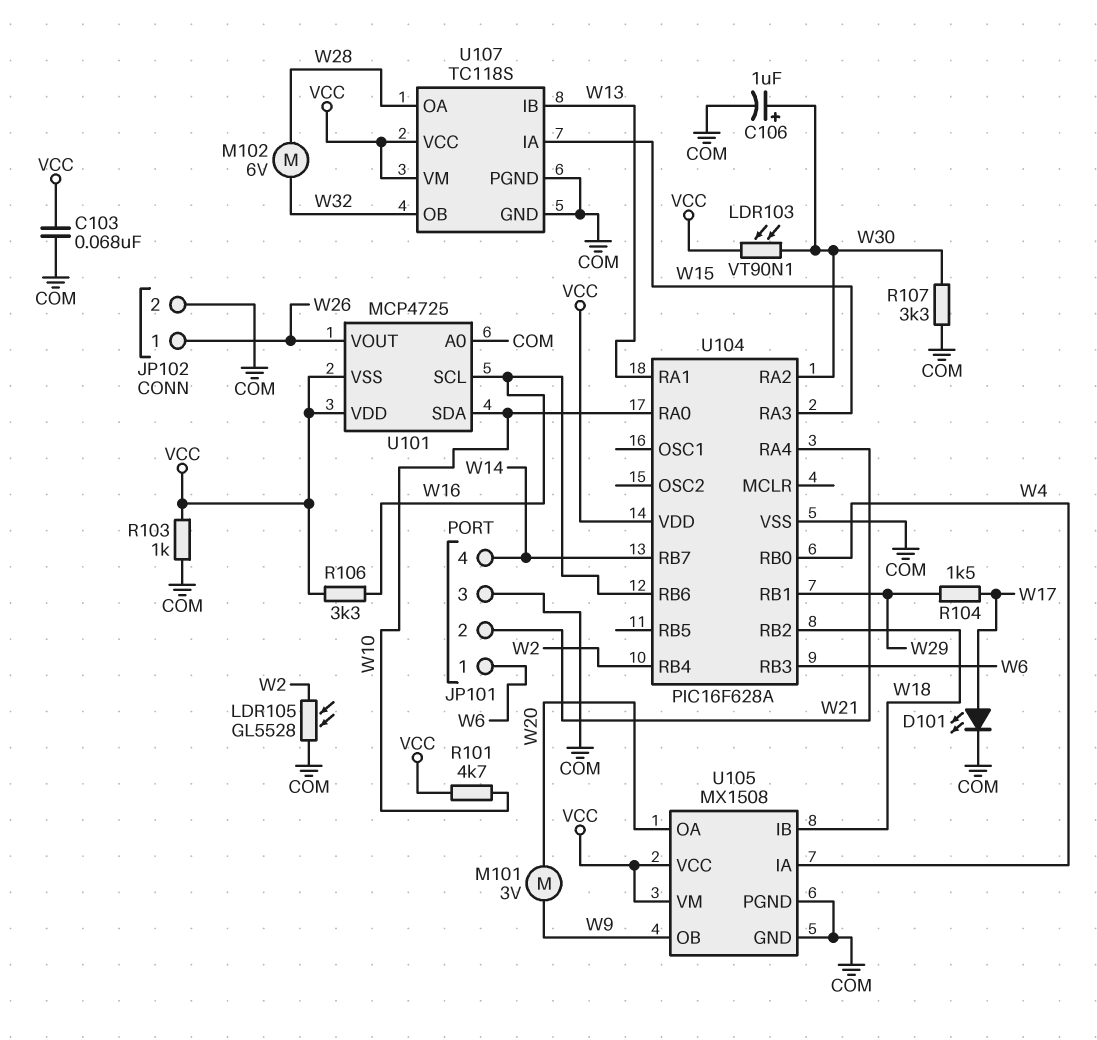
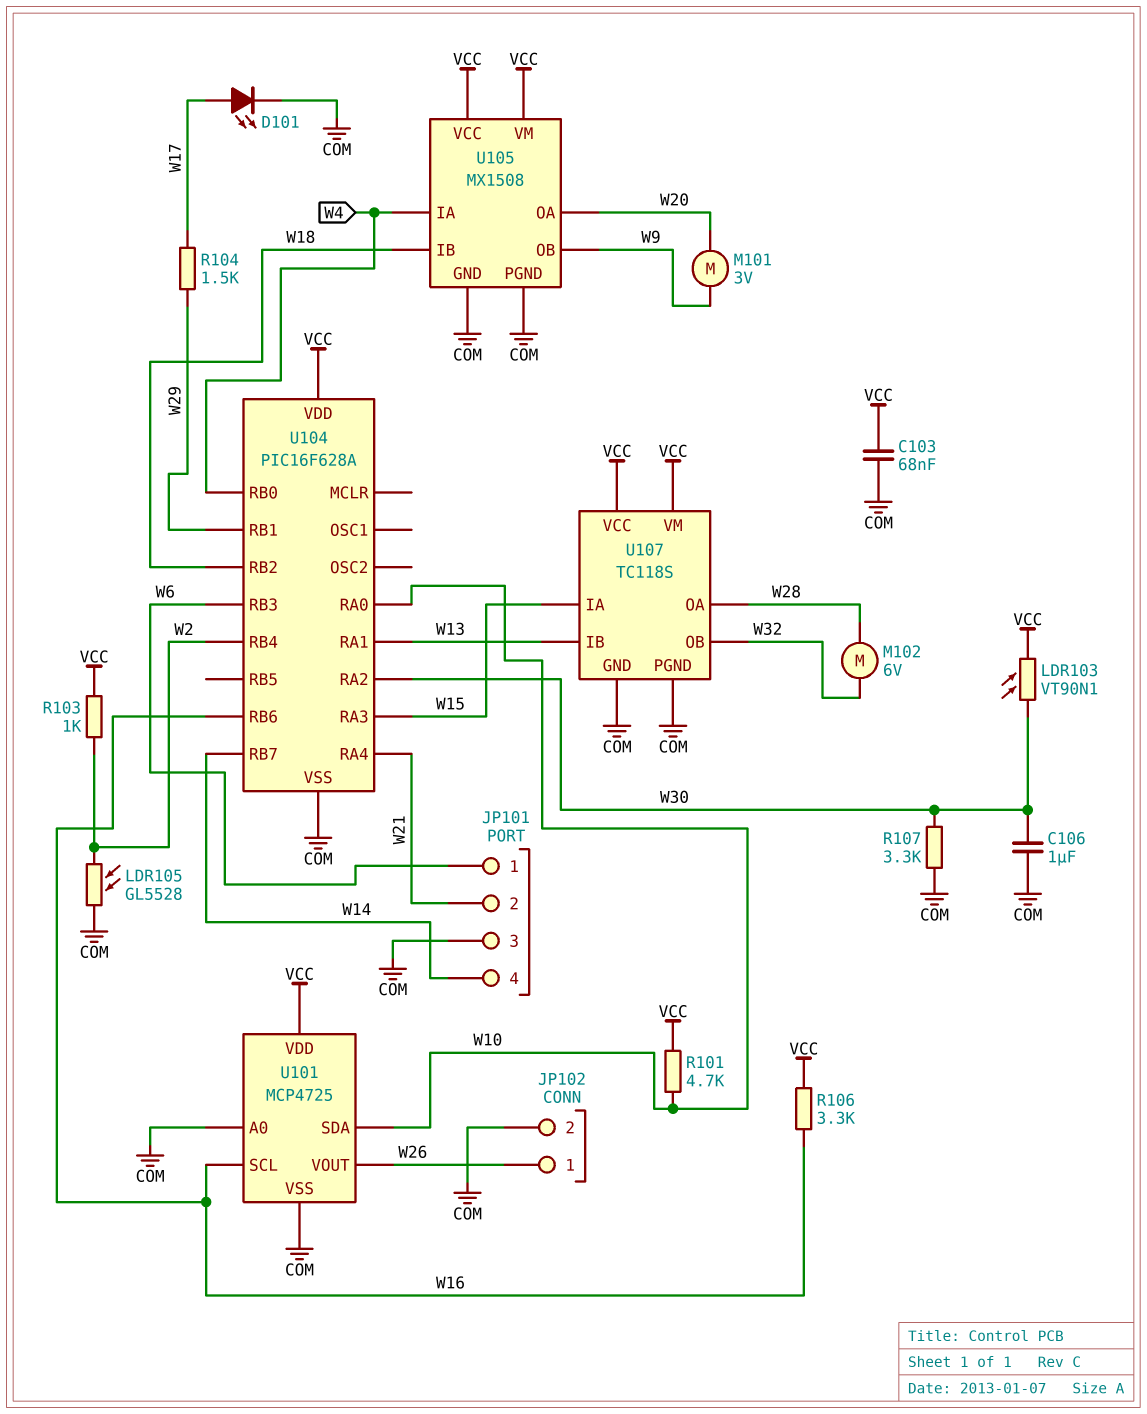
C106: 1uF (plus W30, minus COM) -> 1uF (COM, W30)
R103: 1k (COM, VCC) -> 1k (VCC, W2)
U101 pin VSS: VCC -> COM

